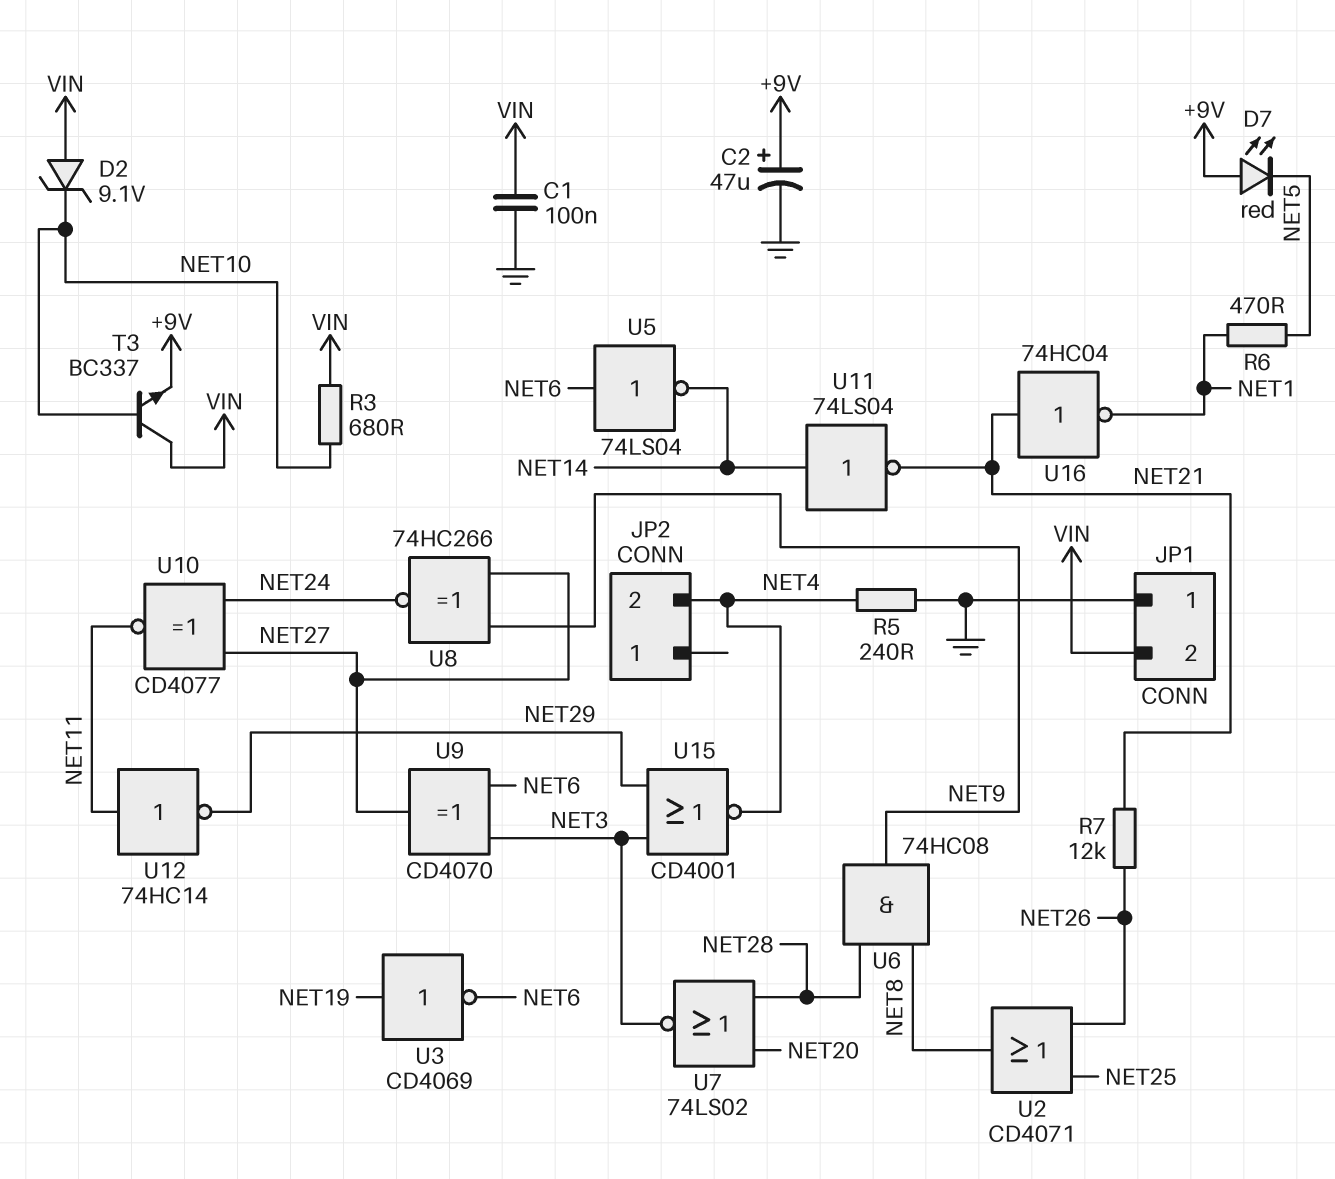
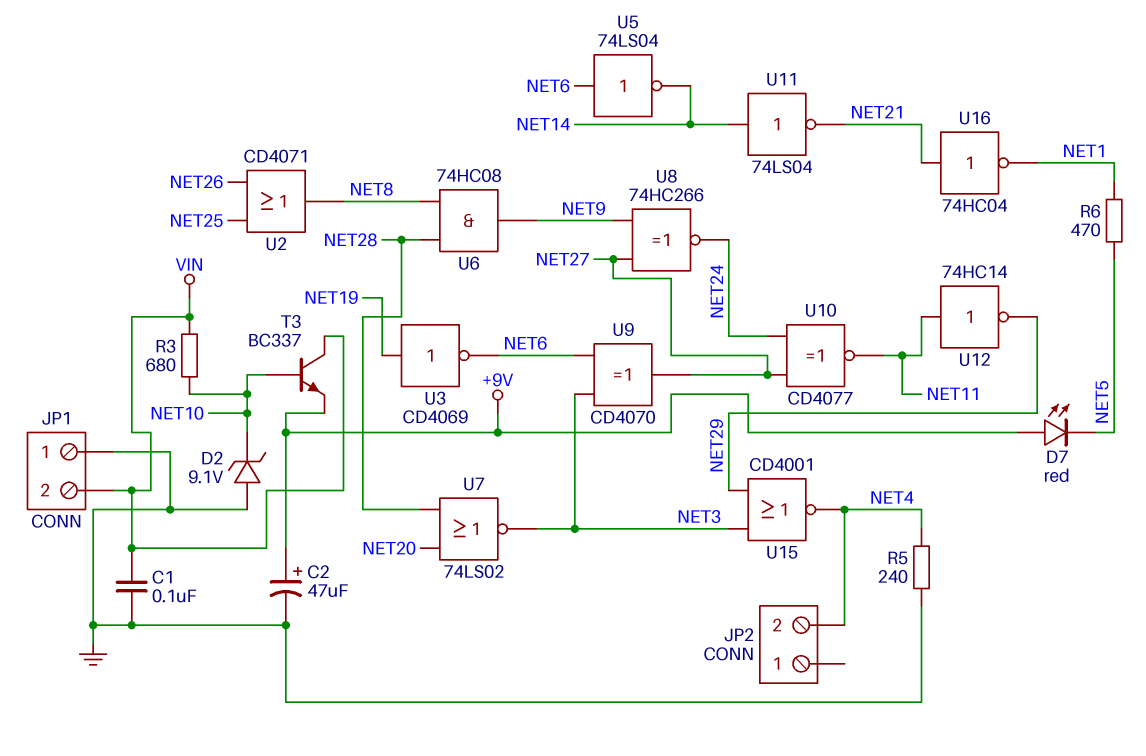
D2: zener 9.1V (A VIN, K NET10) -> zener 9.1V (A GND, K NET10)
R7: 12k (NET21, NET26) -> none

